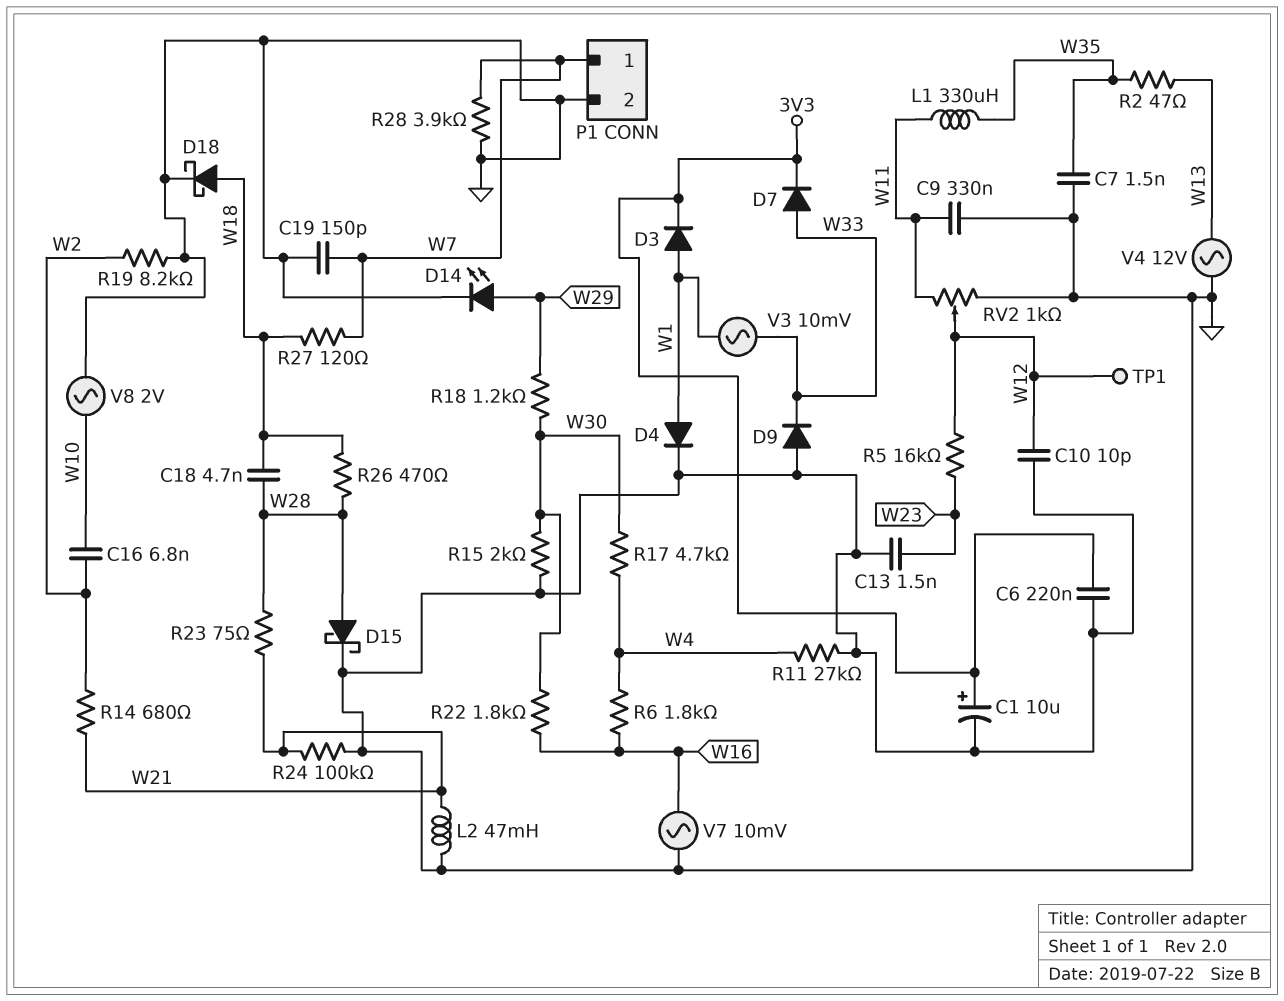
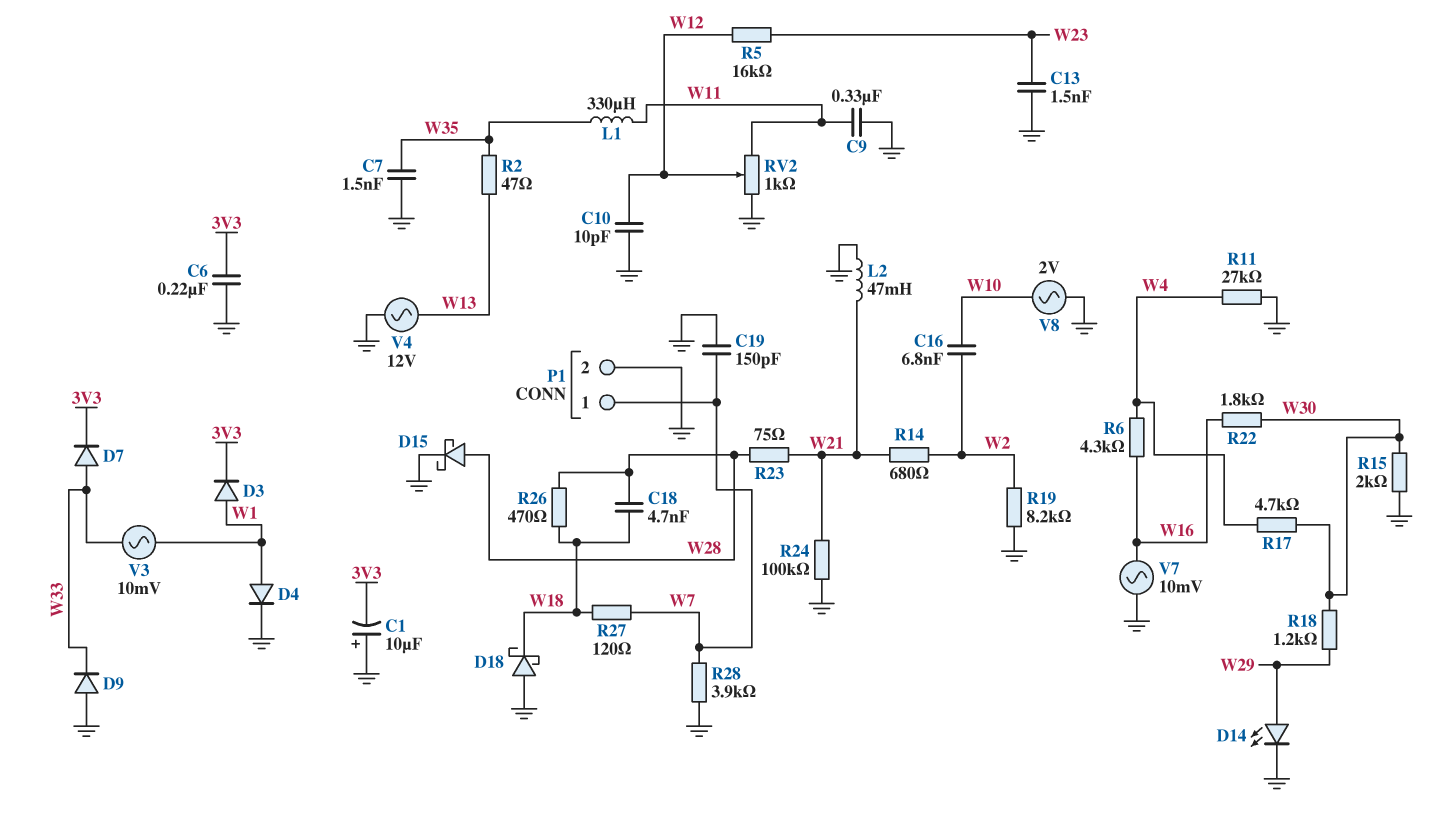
C1: 10uF (plus 3V3, minus GND) -> 10uF (plus GND, minus 3V3)
D18: schottky (A W18, K GND) -> schottky (A GND, K W18)
R6: 1.8k (W4, W16) -> 4.3k (W4, W16)
TP1: test point (W12) -> none

